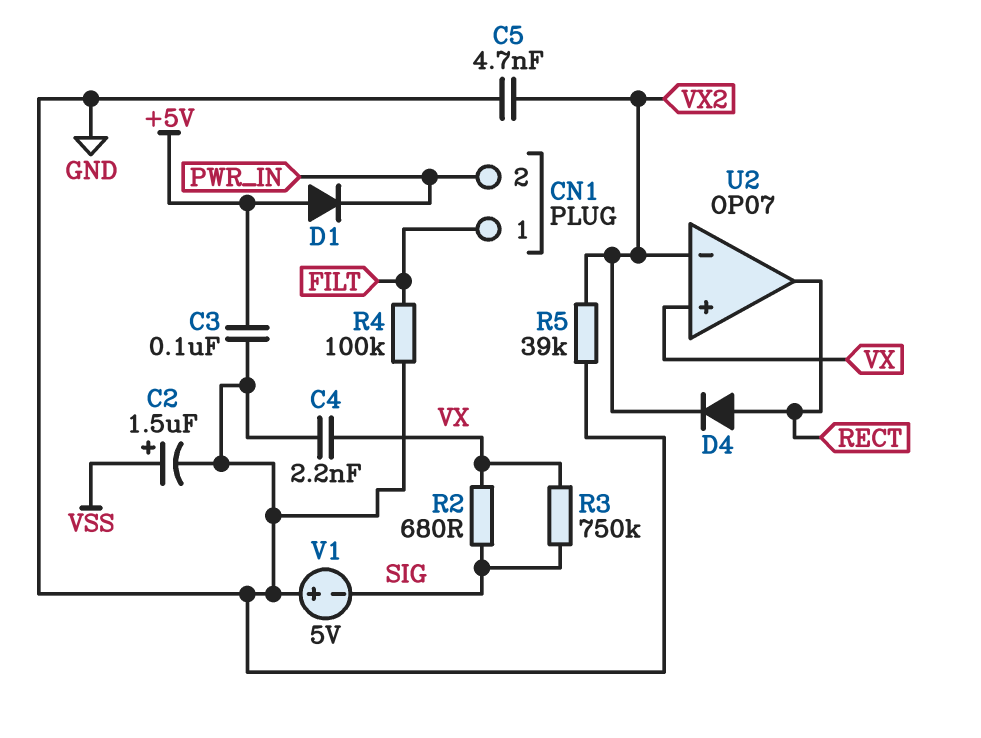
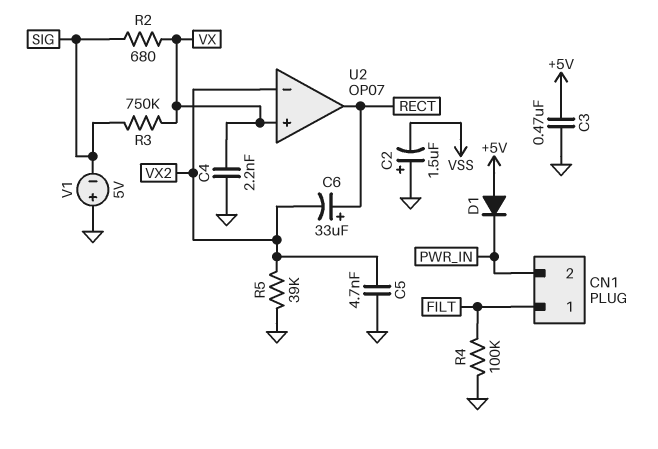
C2: 1.5uF (plus VSS, minus GND) -> 1.5uF (plus GND, minus VSS)
C3: 100nF (+5V, GND) -> 470nF (+5V, GND)
C6: none -> 33uF (plus RECT, minus VX2)
D4: diode (A RECT, K VX2) -> none

